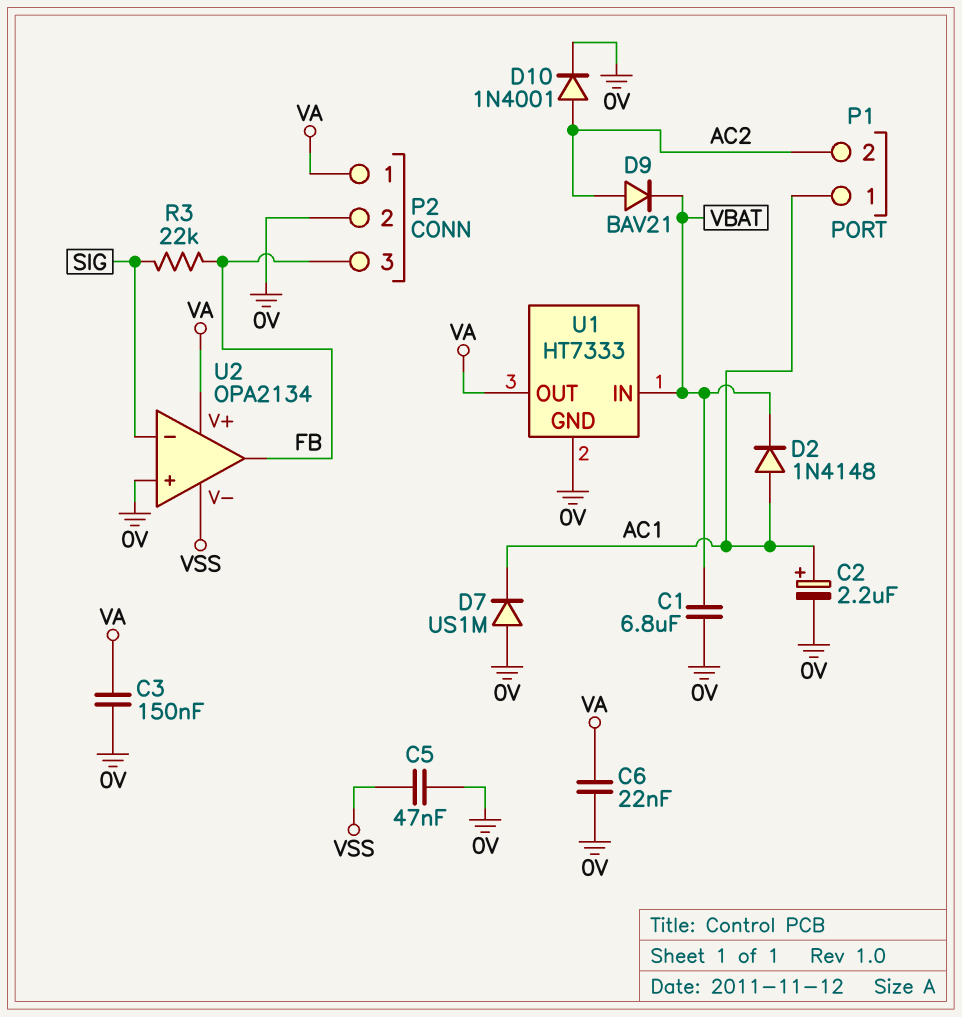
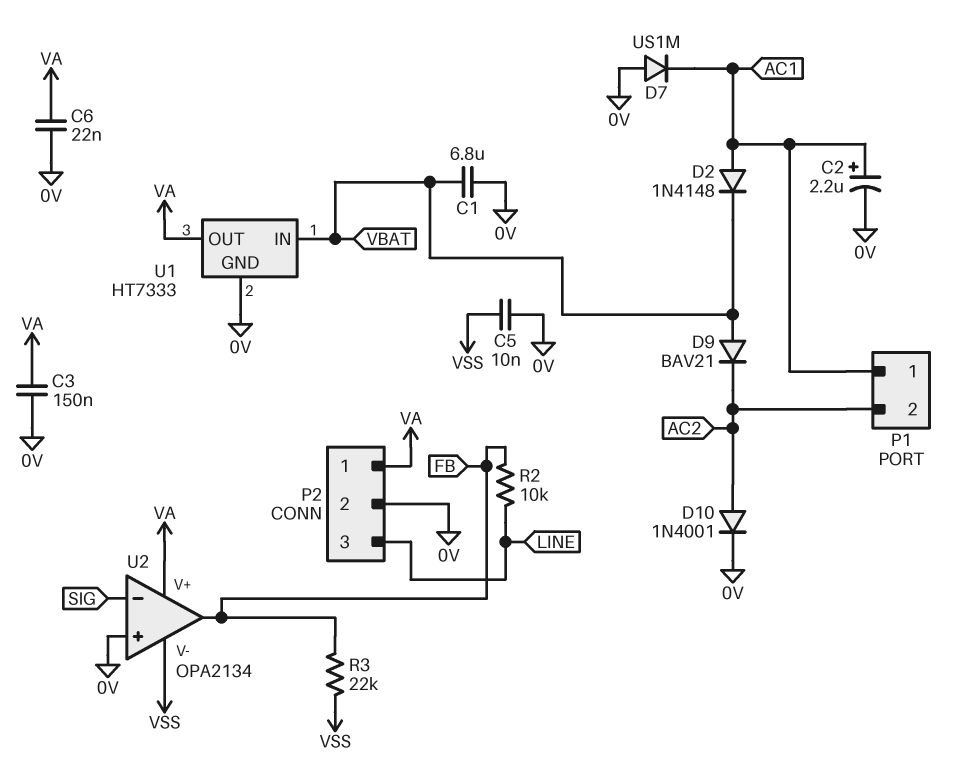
C5: 47nF (0V, VSS) -> 10nF (0V, VSS)
D9: diode BAV21 (A AC2, K VBAT) -> diode BAV21 (A VBAT, K AC2)
P2 pin 3: FB -> LINE
R2: none -> 10k (FB, LINE)
R3: 22k (FB, SIG) -> 22k (FB, VSS)

